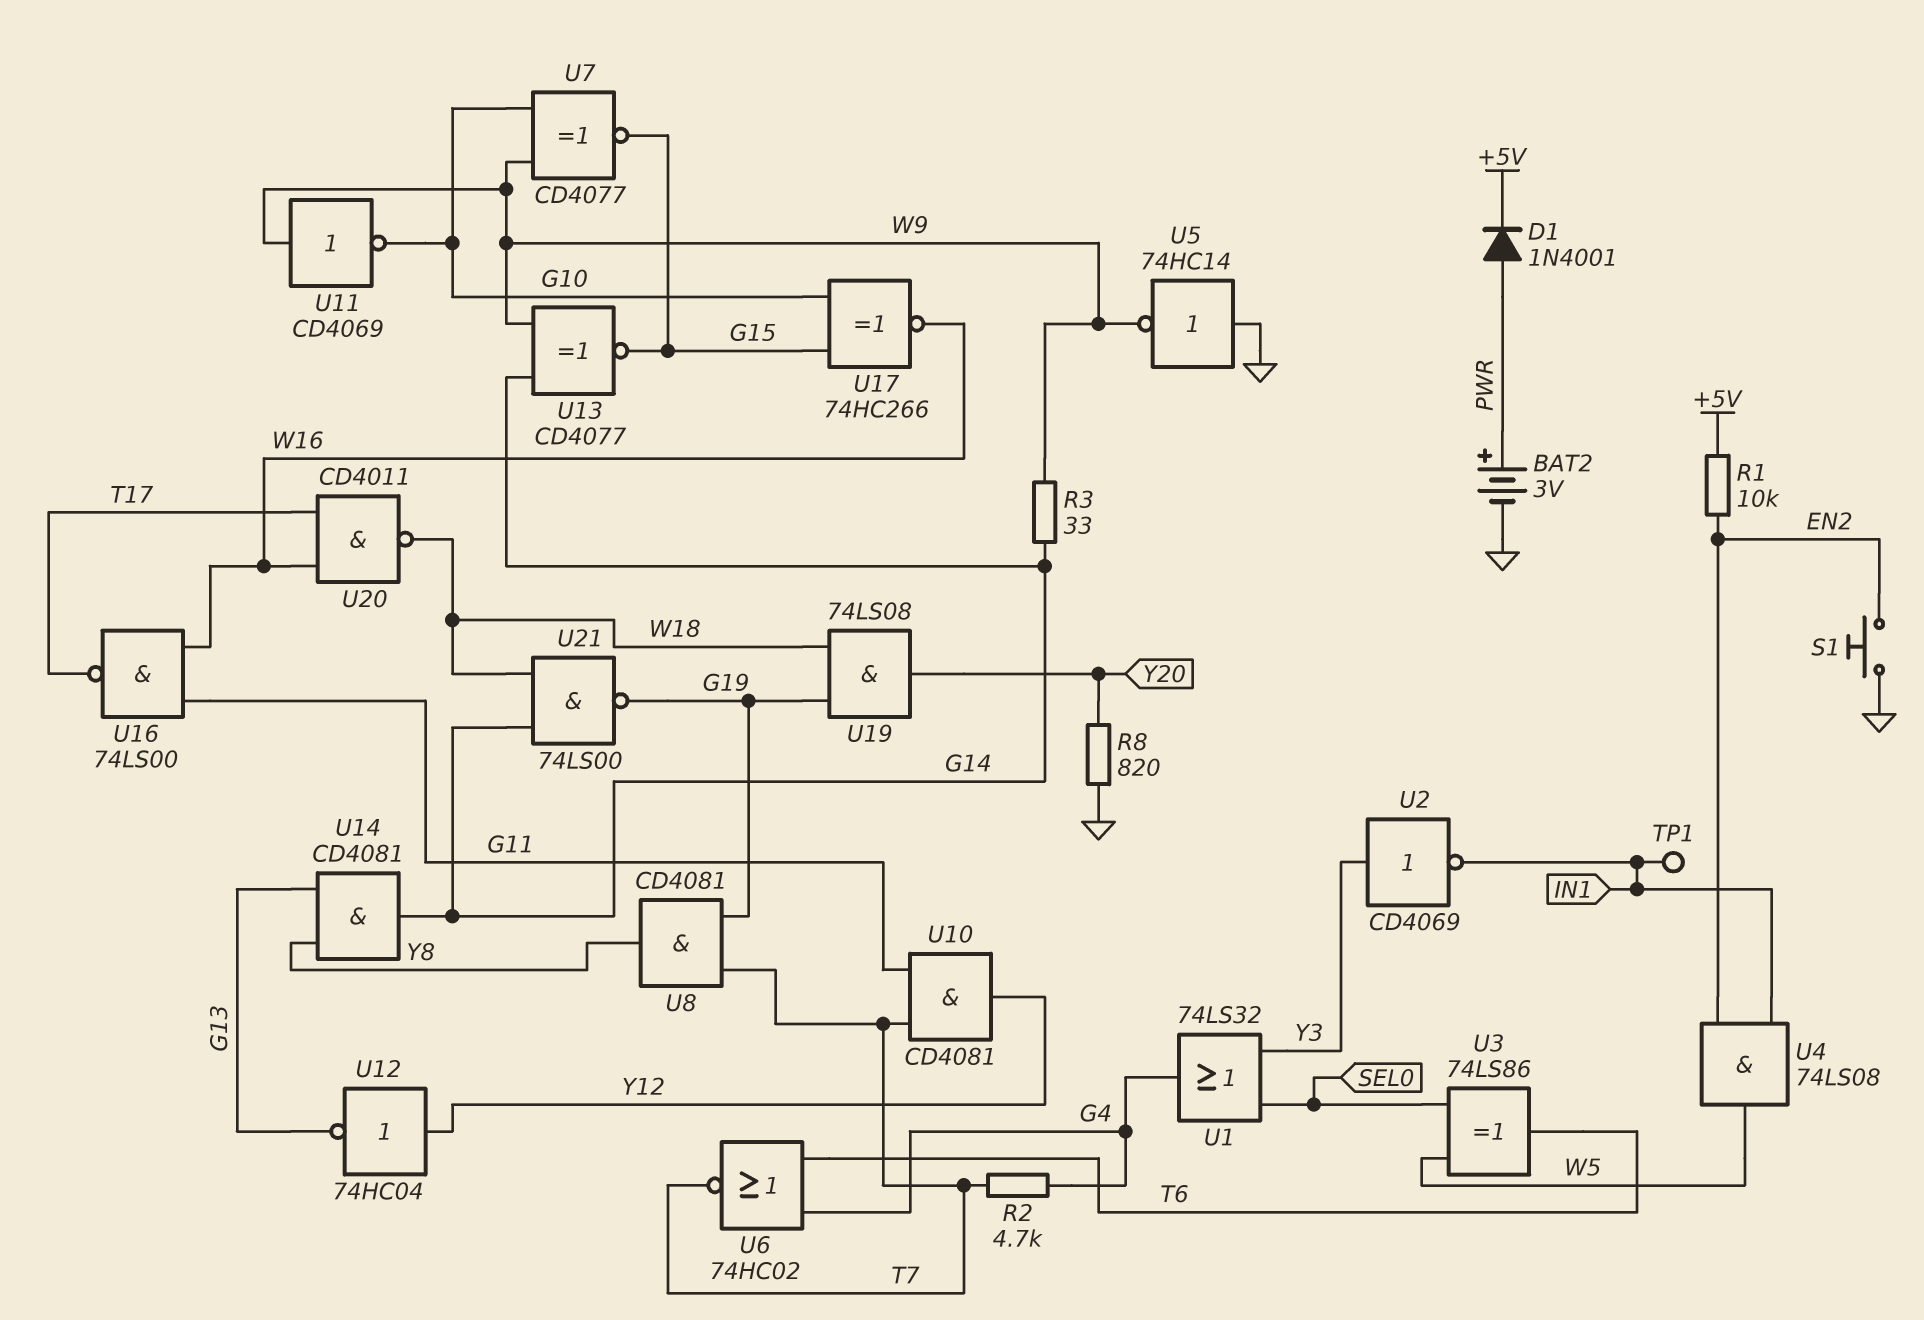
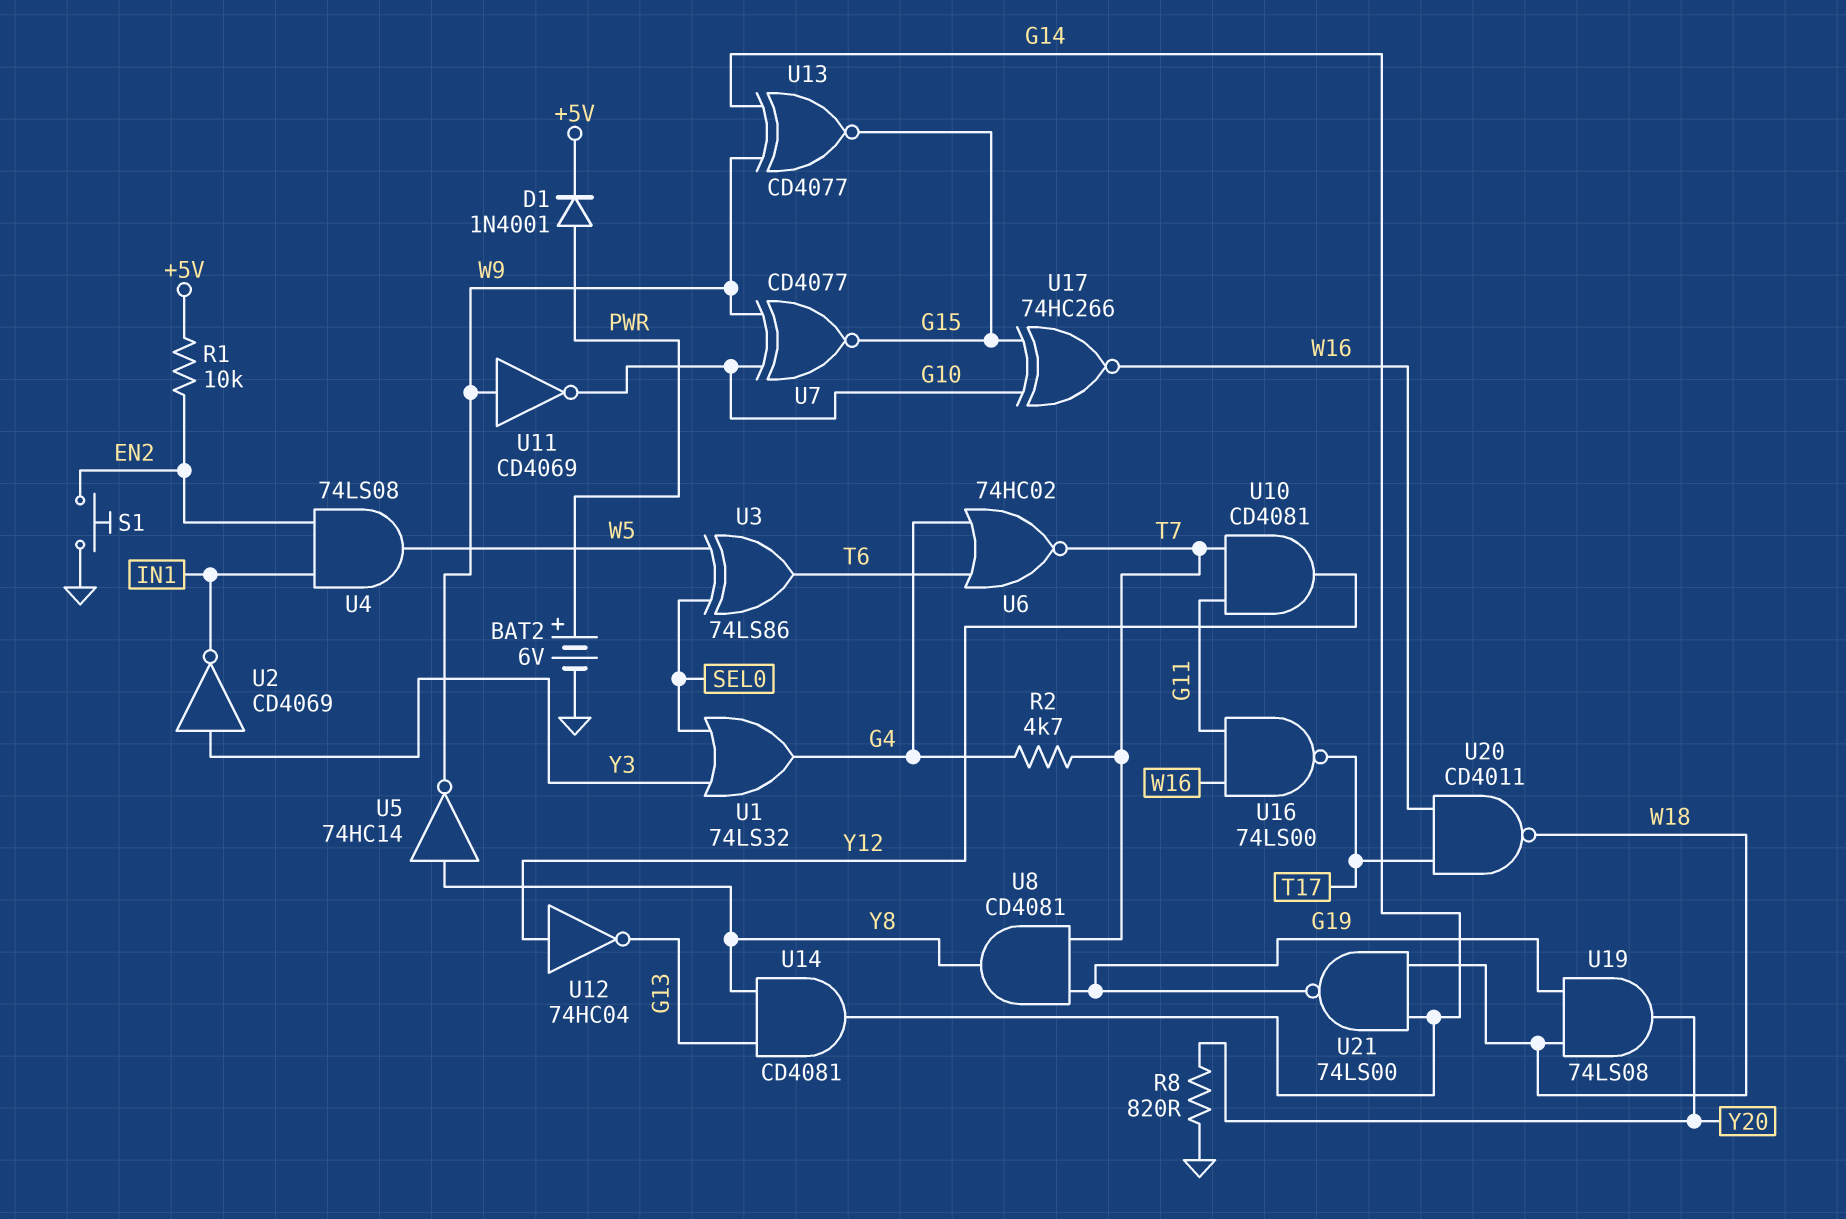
BAT2: 3V (plus PWR, minus GND) -> 6V (plus PWR, minus GND)
R3: 33 (G14, W9) -> none
TP1: test point (IN1) -> none
U5: NOT 74HC14 (in GND, out W9) -> NOT 74HC14 (in Y8, out W9)

